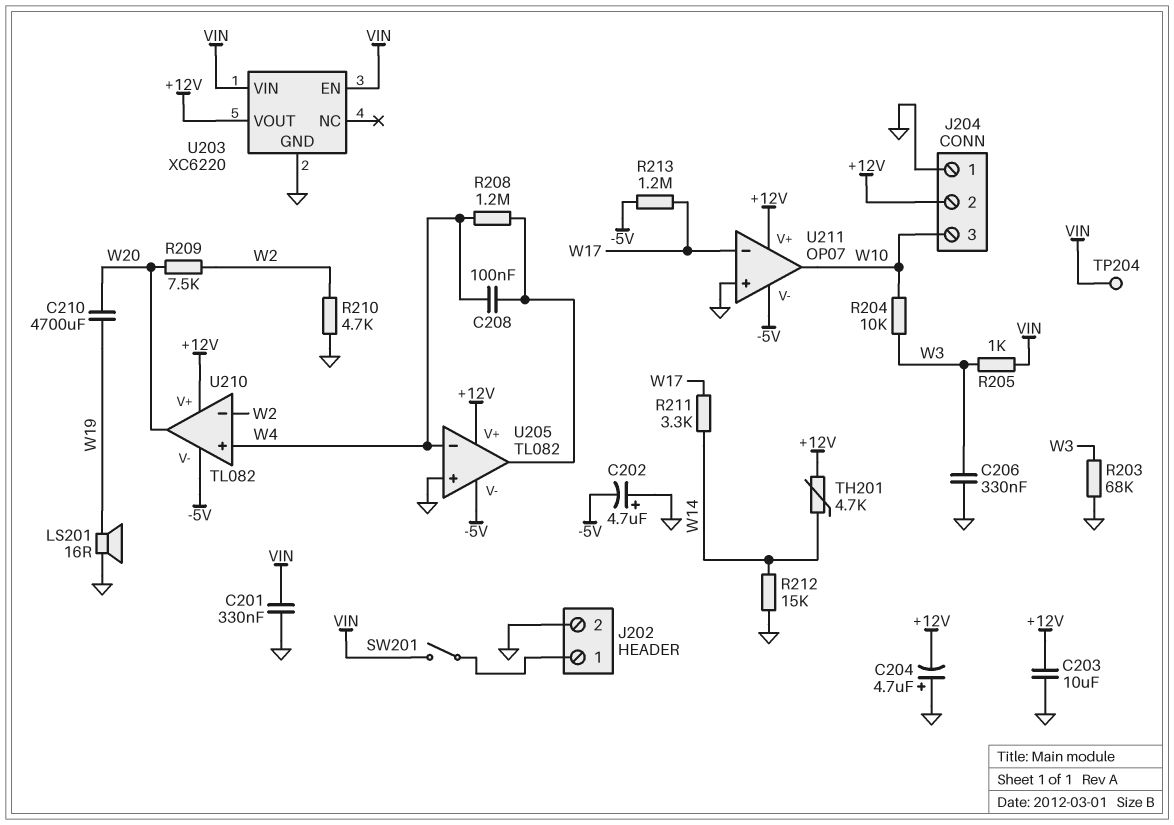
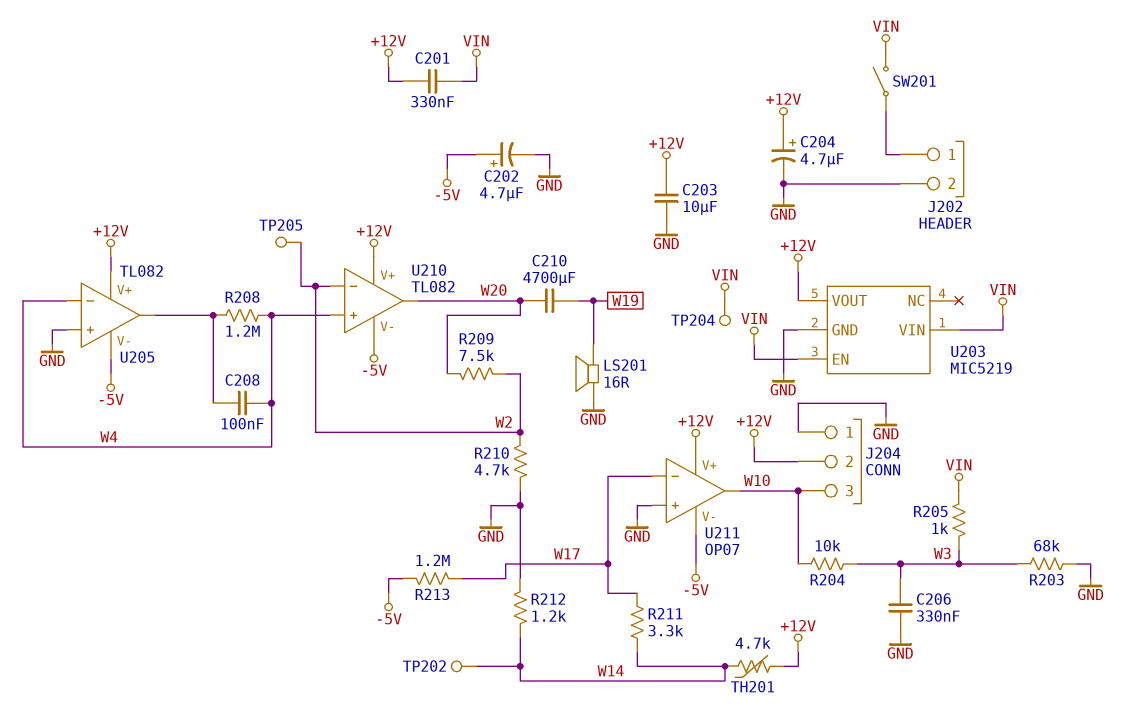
C201: 330nF (GND, VIN) -> 330nF (+12V, VIN)
C202: 4.7uF (plus GND, minus -5V) -> 4.7uF (plus -5V, minus GND)
C204: 4.7uF (plus GND, minus +12V) -> 4.7uF (plus +12V, minus GND)
R212: 15k (GND, W14) -> 1.2k (GND, W14)
TP202: none -> test point (W14)
TP205: none -> test point (W2)
U203: XC6220 -> MIC5219

